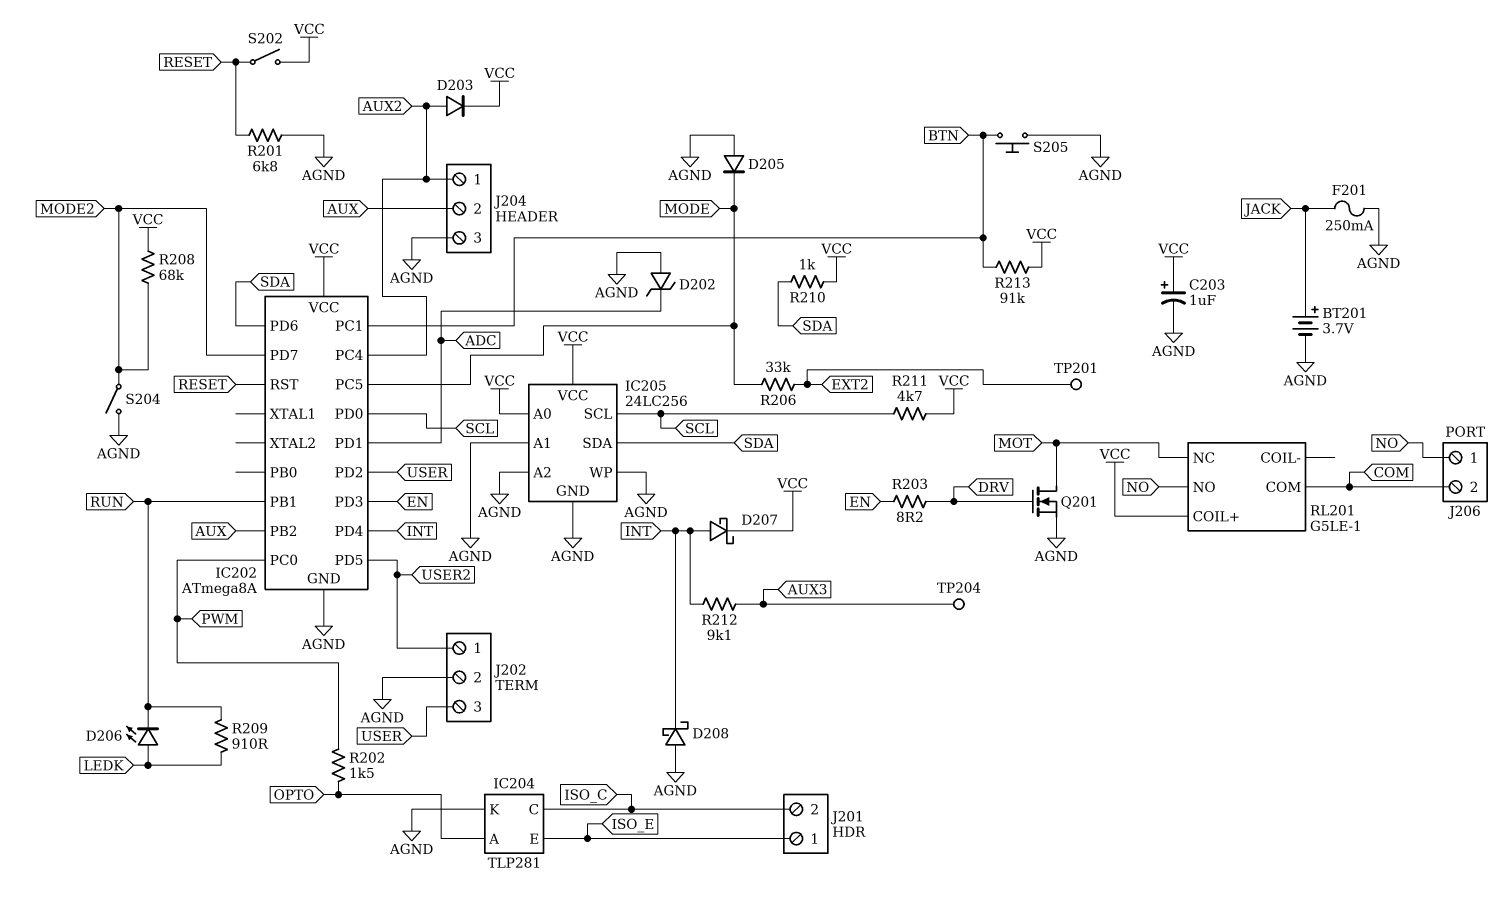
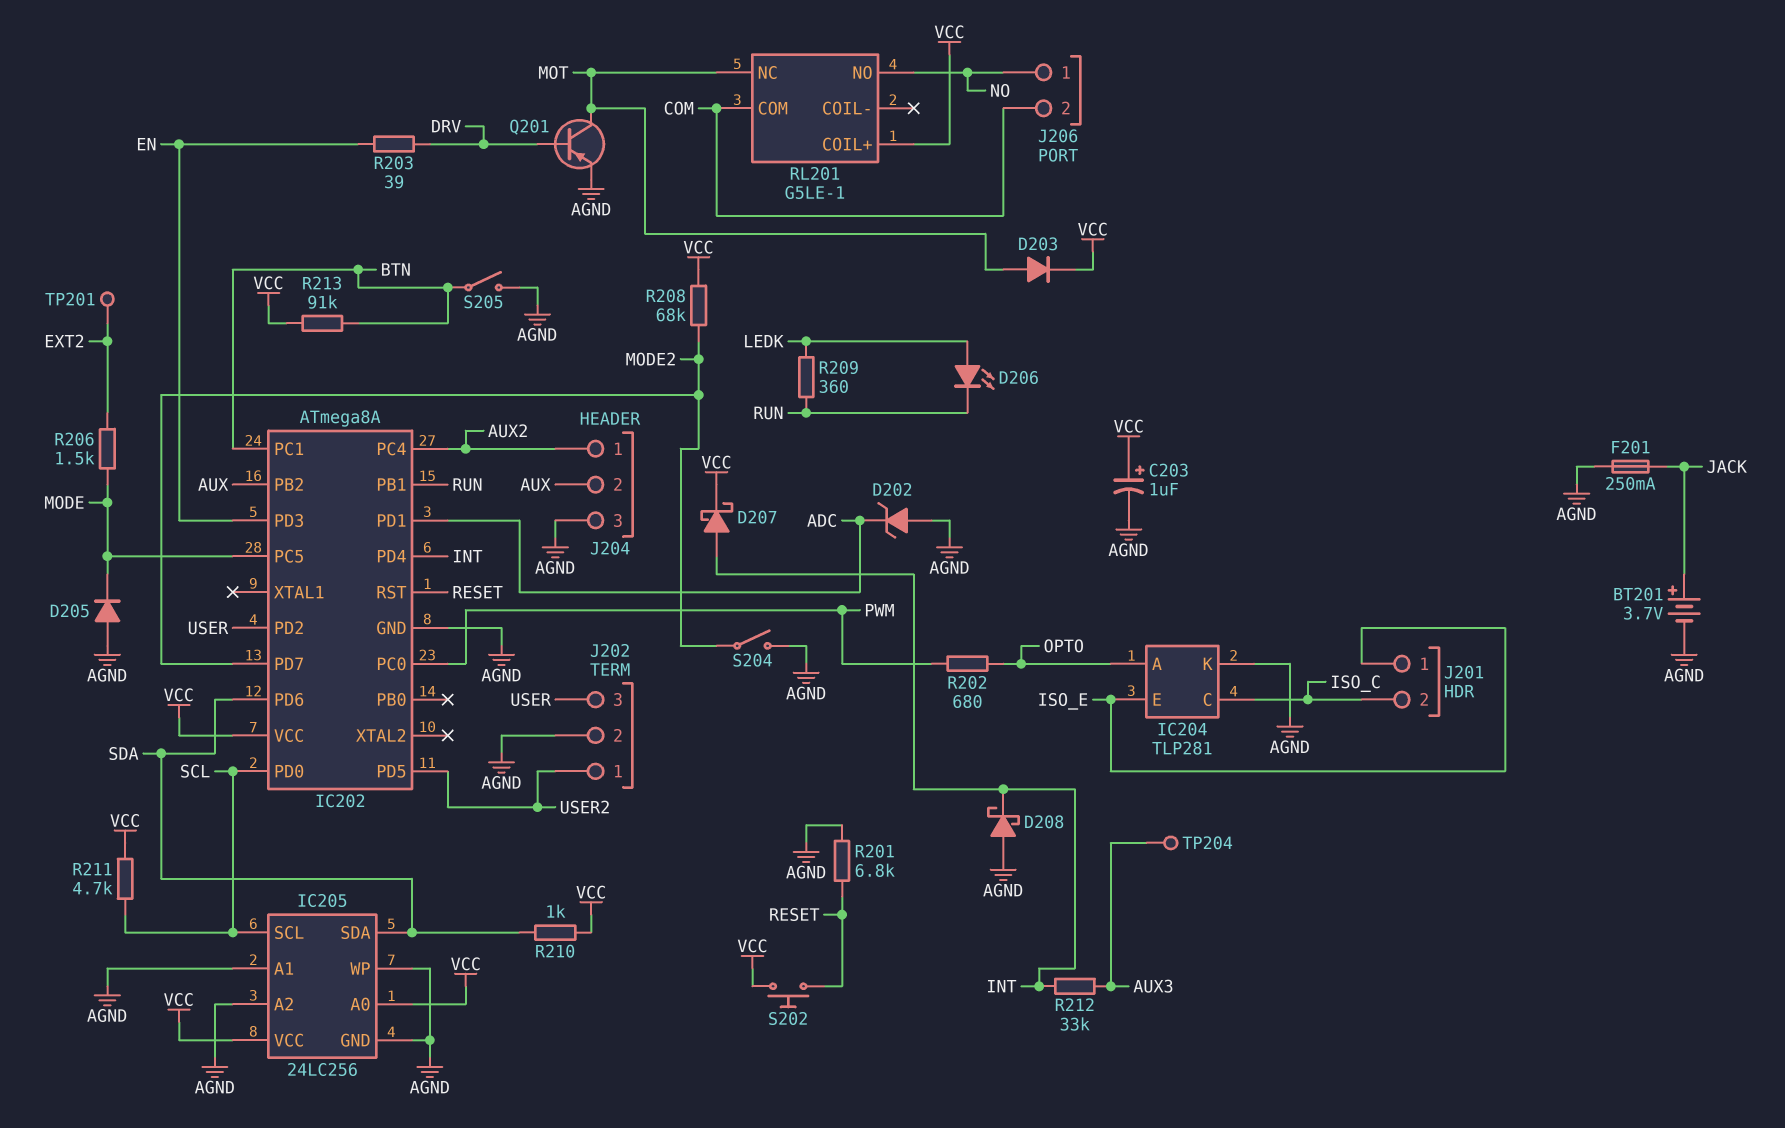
D203: diode (A AUX2, K VCC) -> diode (A MOT, K VCC)
Q201: NMOS (G DRV, D MOT, S AGND) -> PNP (B DRV, C MOT, E AGND)
R202: 1.5k (OPTO, PWM) -> 680 (OPTO, PWM)
R203: 8.2 (DRV, EN) -> 39 (DRV, EN)
R206: 33k (EXT2, MODE) -> 1.5k (EXT2, MODE)
R209: 910 (LEDK, RUN) -> 360 (LEDK, RUN)
R212: 9.1k (AUX3, INT) -> 33k (AUX3, INT)
S202: switch (RESET, VCC) -> button (RESET, VCC)
S205: button (AGND, BTN) -> switch (AGND, BTN)

